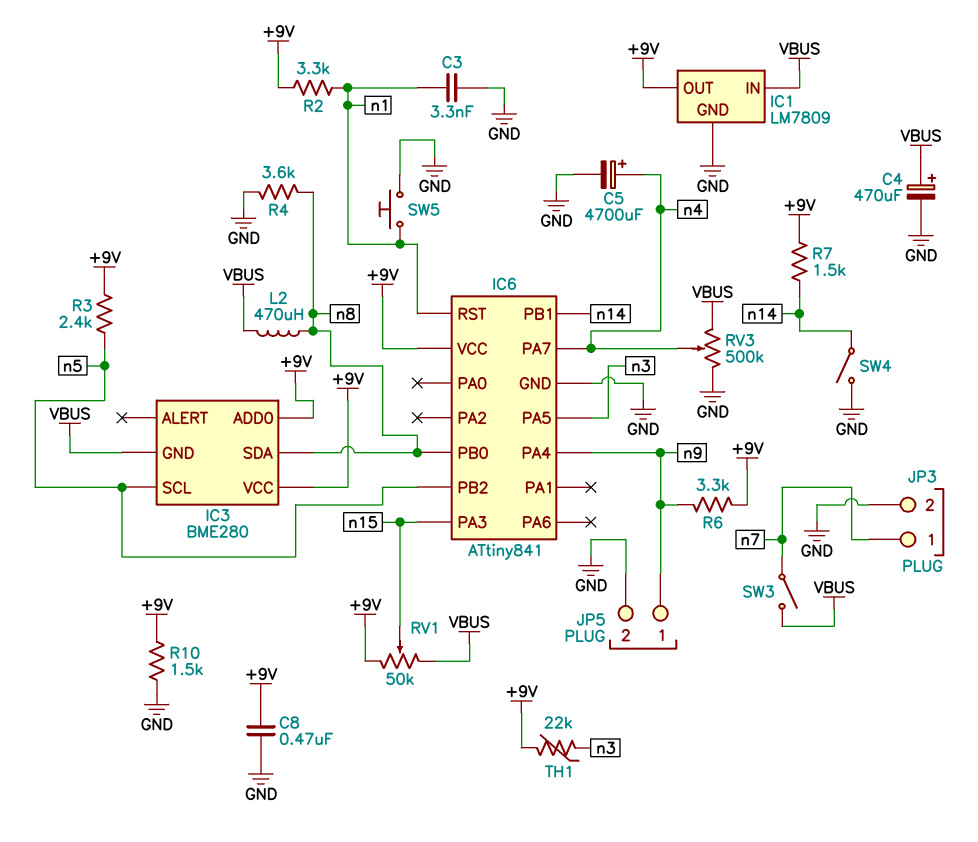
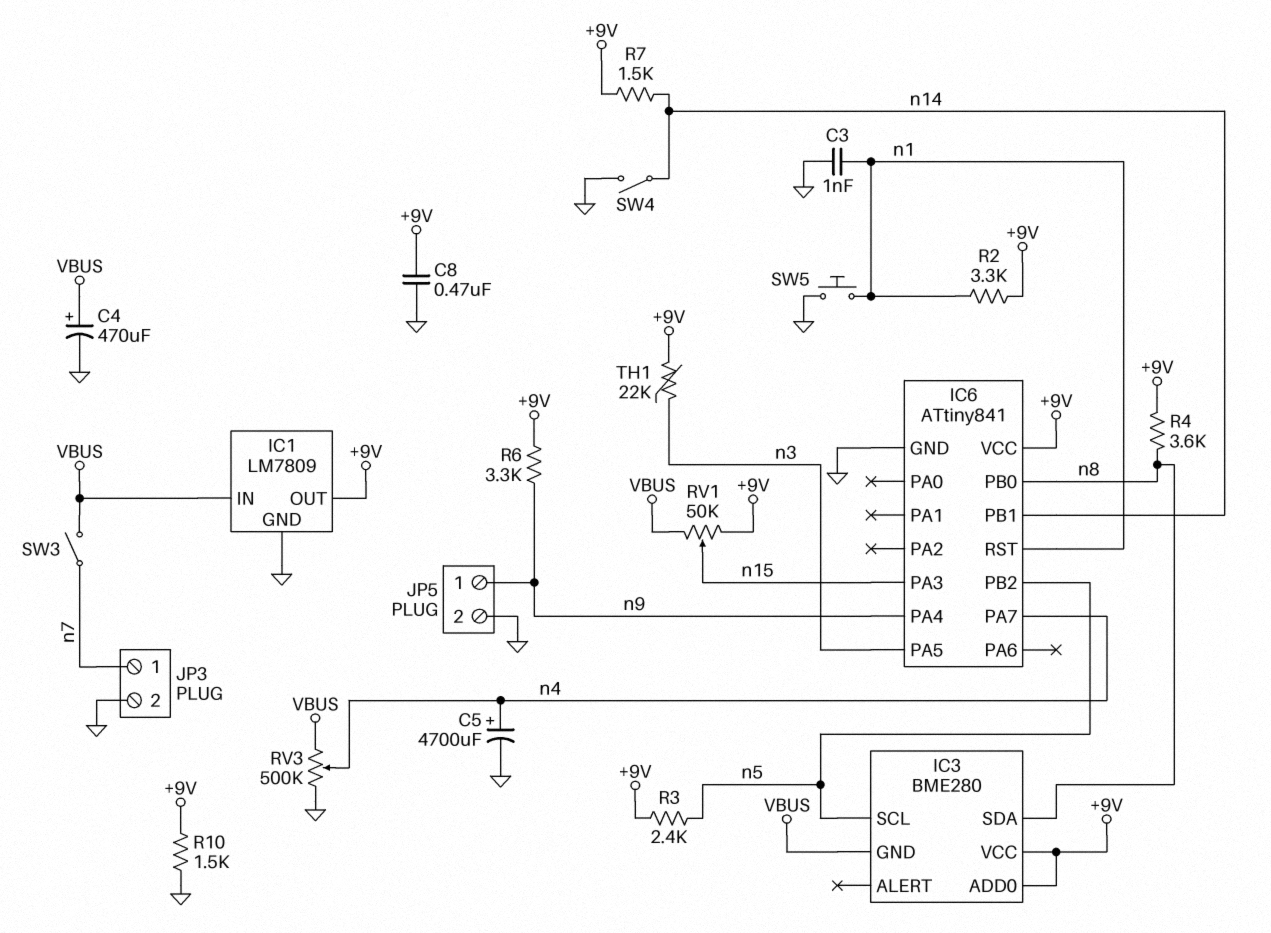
C3: 3.3nF (GND, n1) -> 1nF (GND, n1)
L2: 470uH (VBUS, n8) -> none
R4: 3.6k (GND, n8) -> 3.6k (+9V, n8)

